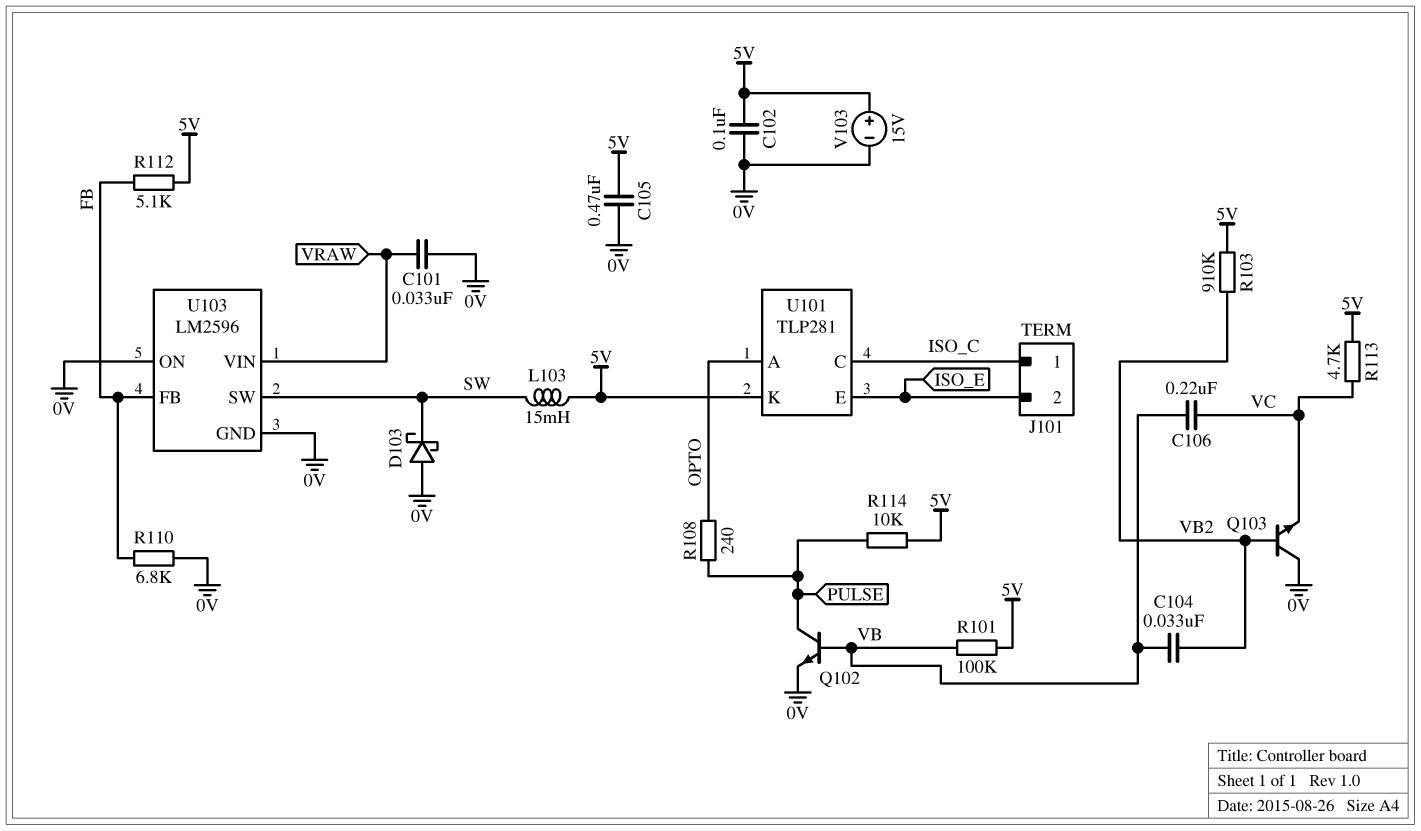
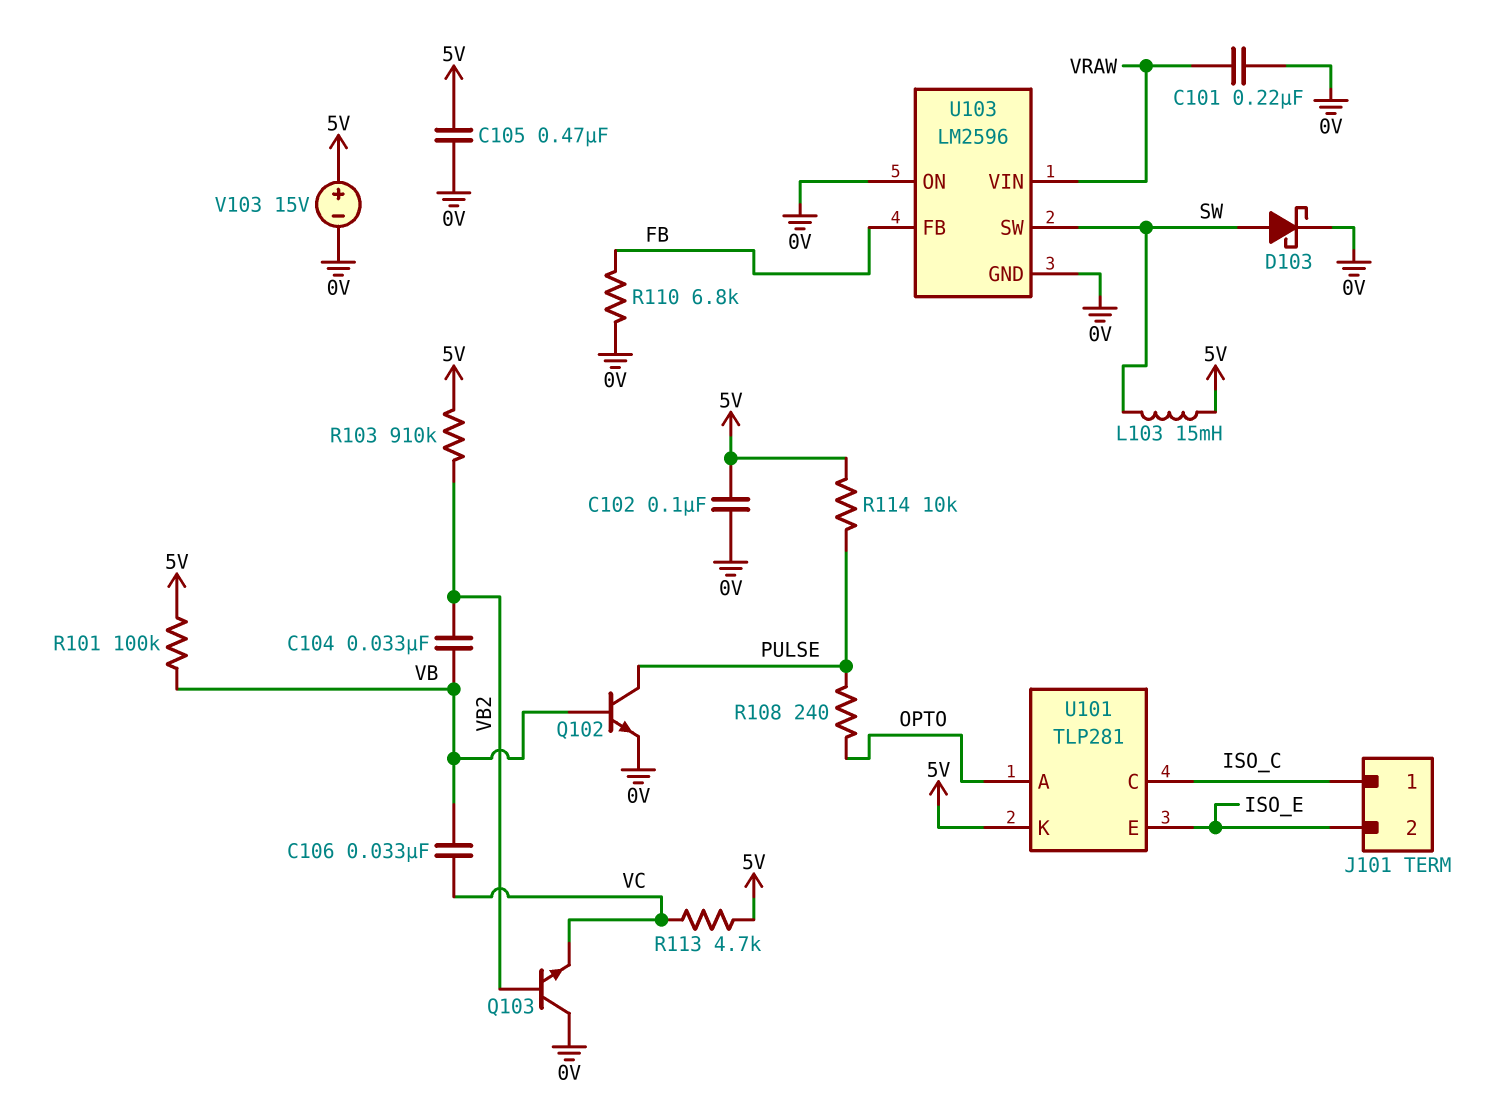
C101: 33nF (0V, VRAW) -> 220nF (0V, VRAW)
C106: 220nF (VB, VC) -> 33nF (VB, VC)
D103: schottky (A 0V, K SW) -> schottky (A SW, K 0V)
R112: 5.1k (5V, FB) -> none

